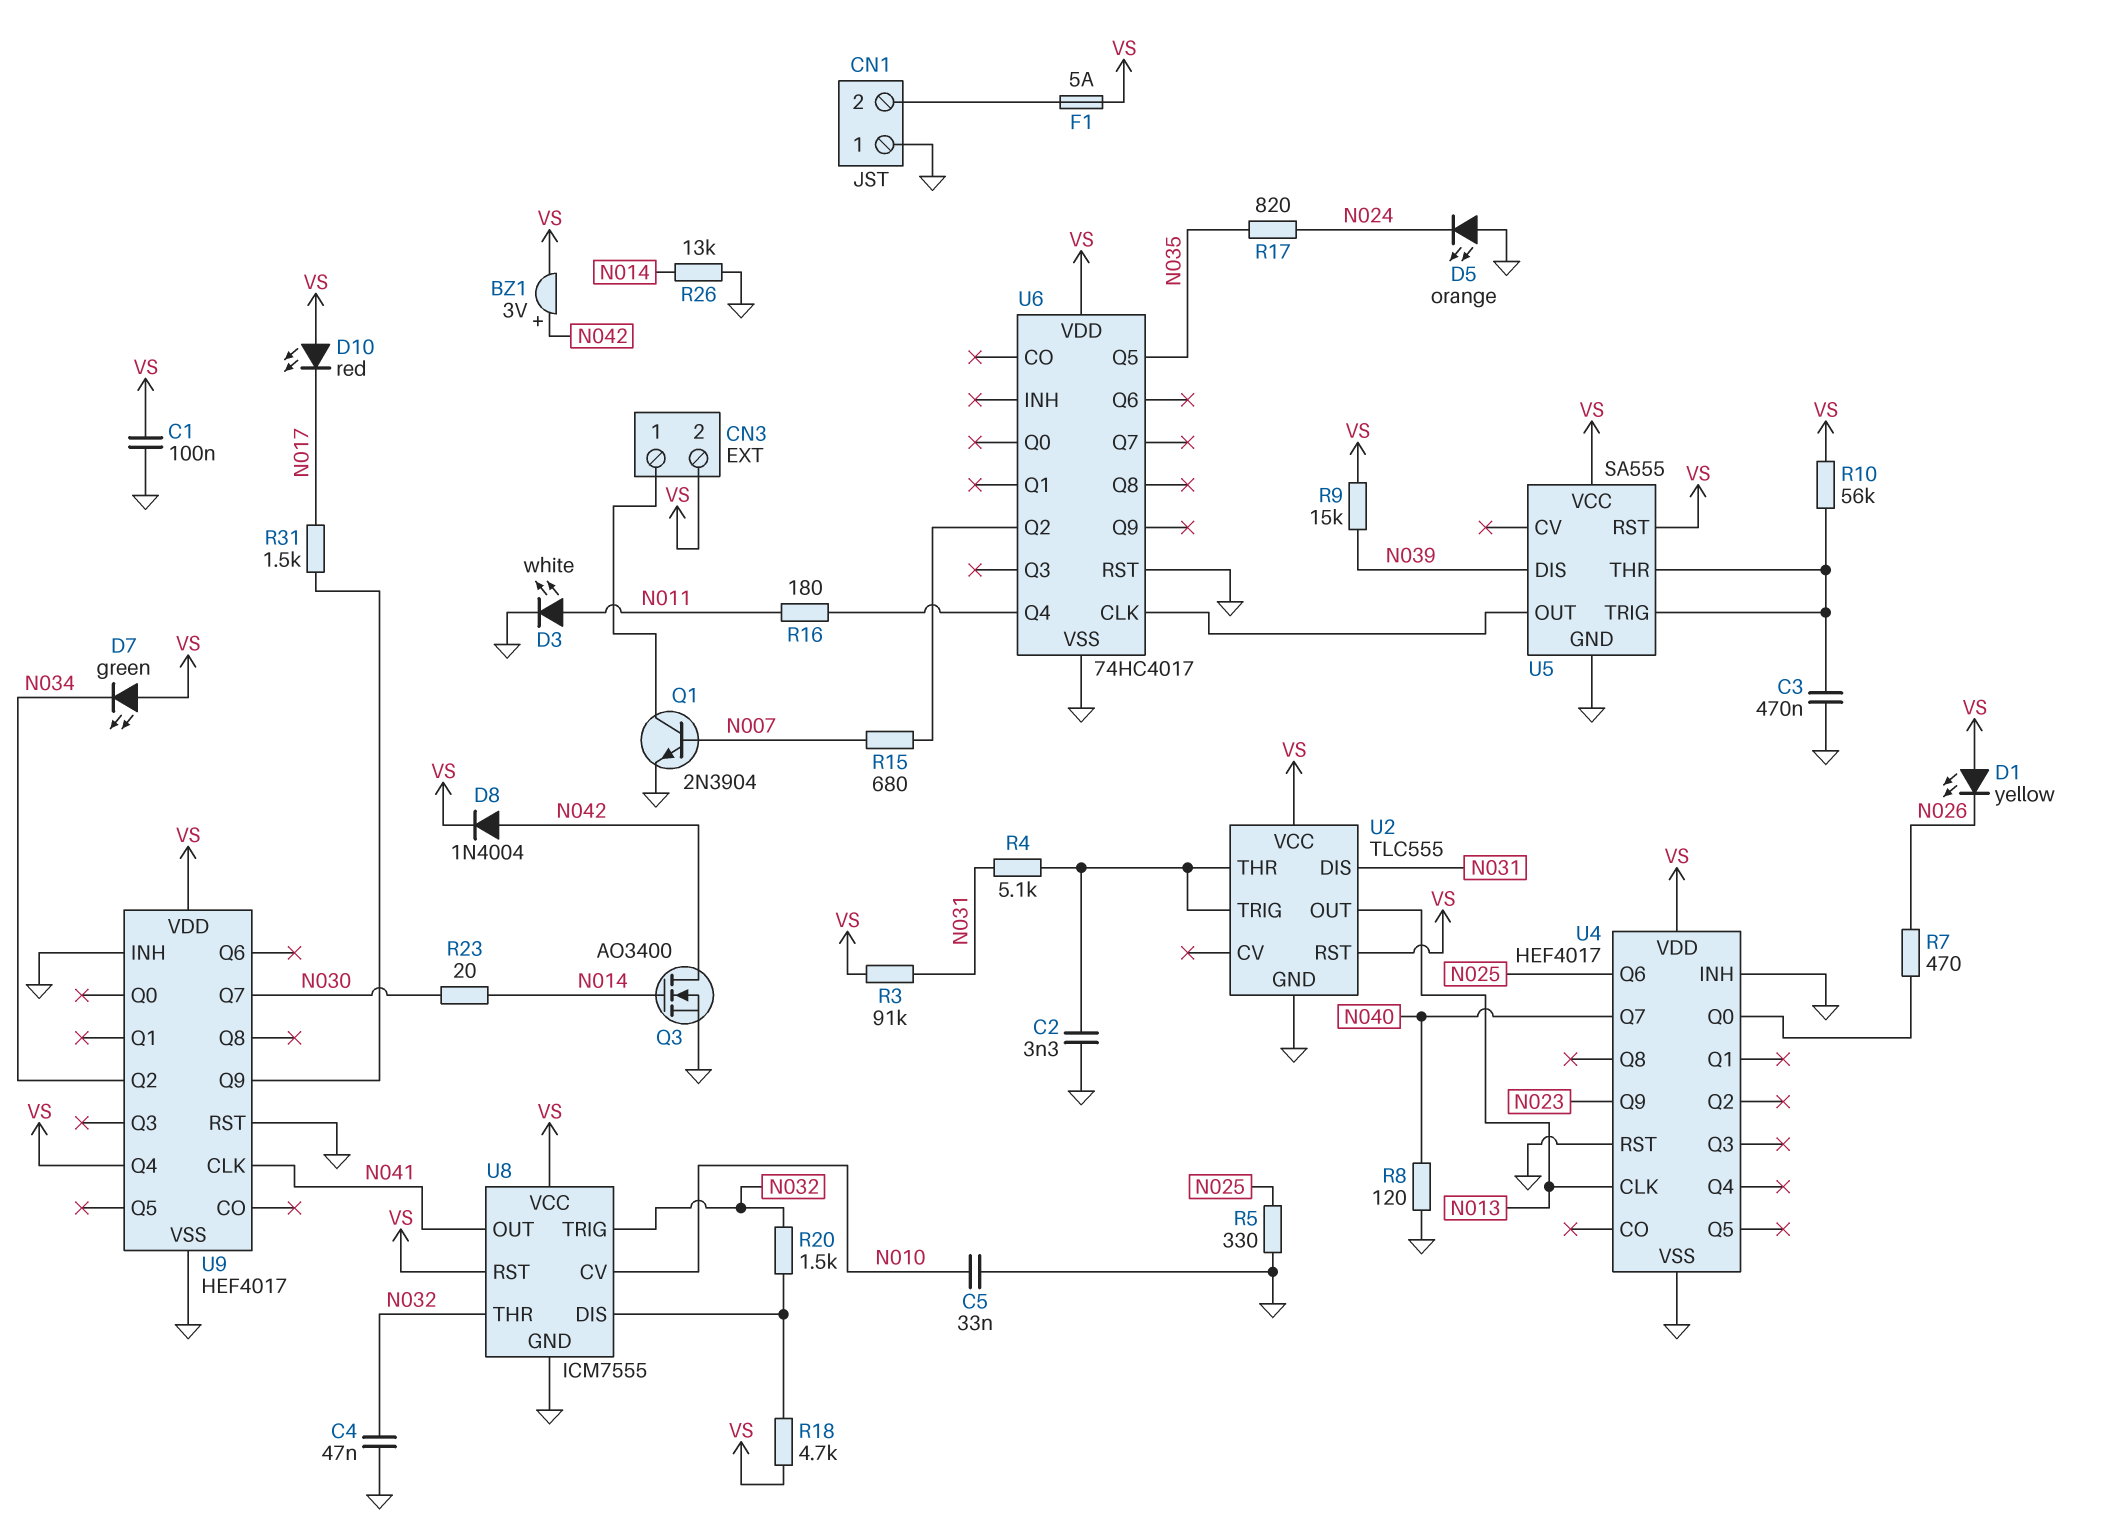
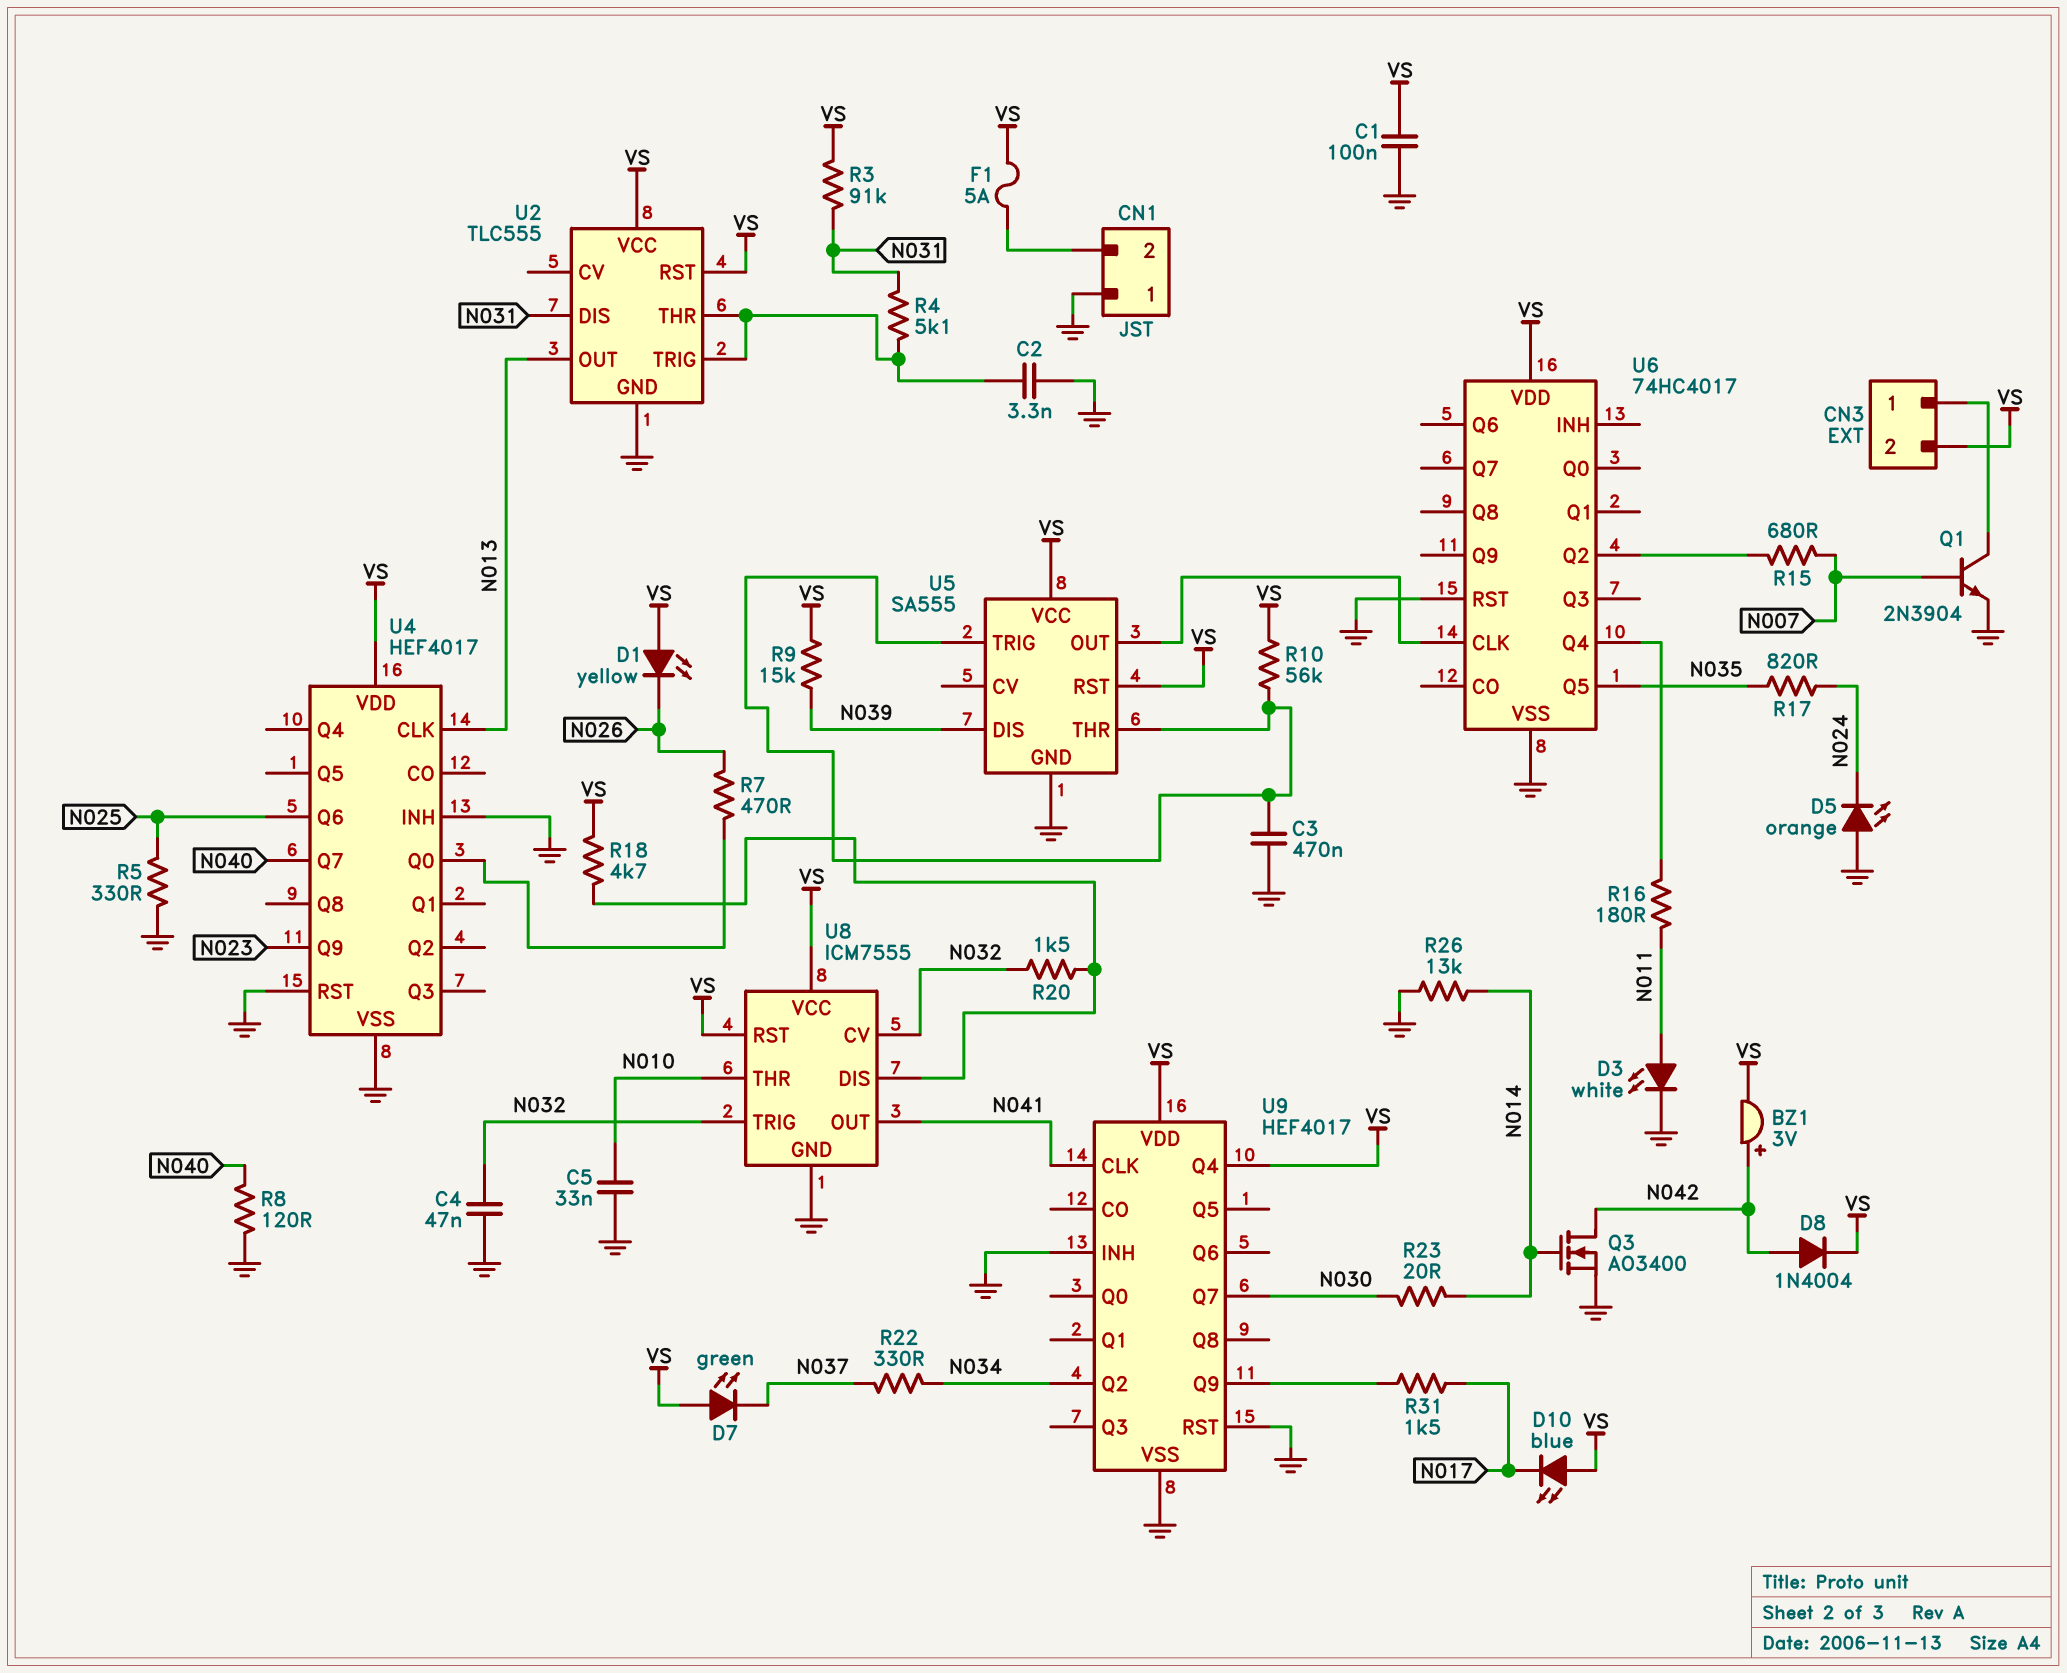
D7: LED green (A VS, K N034) -> LED green (A VS, K N037)
D10: LED red (A VS, K N017) -> LED blue (A VS, K N017)
R22: none -> 330 (N034, N037)
U8 pin CV: N010 -> N032
U8 pin THR: N032 -> N010

